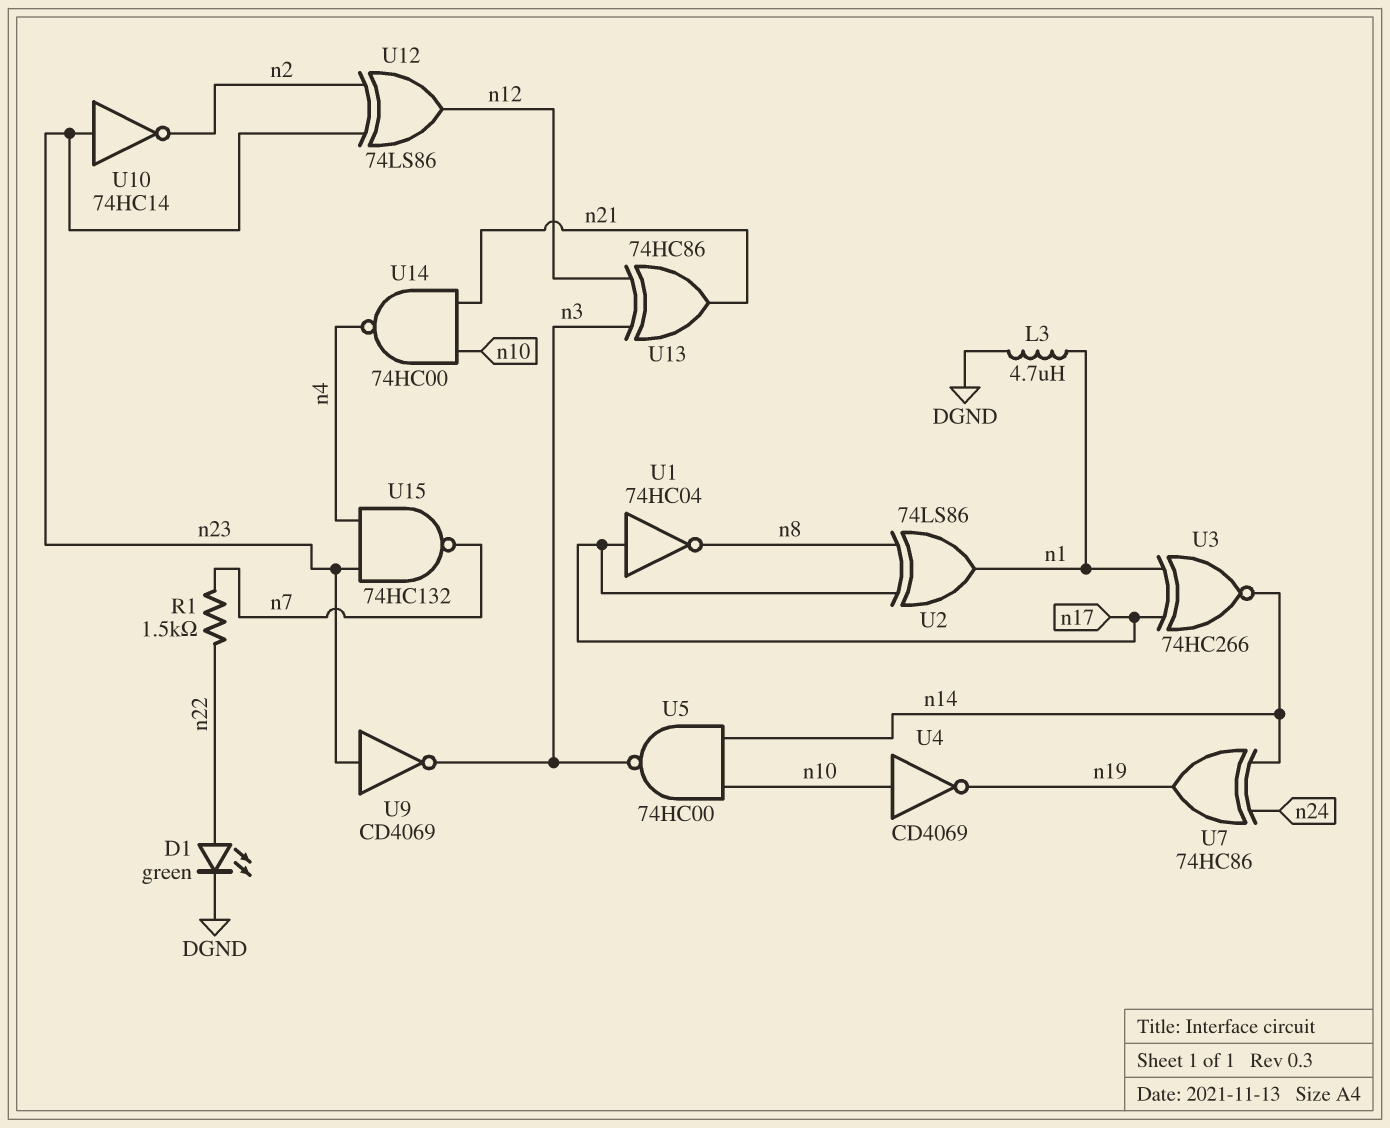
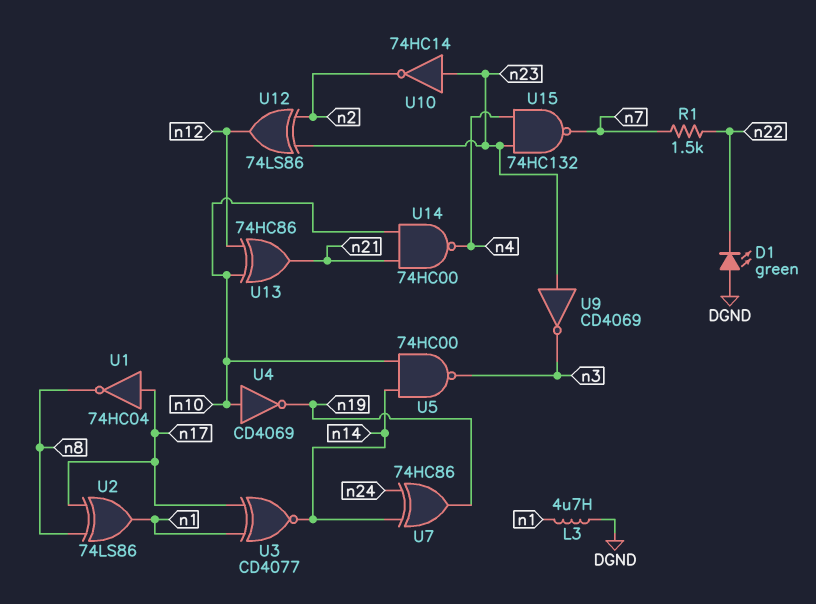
D1: LED green (A n22, K DGND) -> LED green (A DGND, K n22)
U3: XNOR 74HC266 (in n1, in n17, out n14) -> XNOR CD4077 (in n1, in n17, out n14)
U13: XOR 74HC86 (in n3, in n12, out n21) -> XOR 74HC86 (in n10, in n12, out n21)

